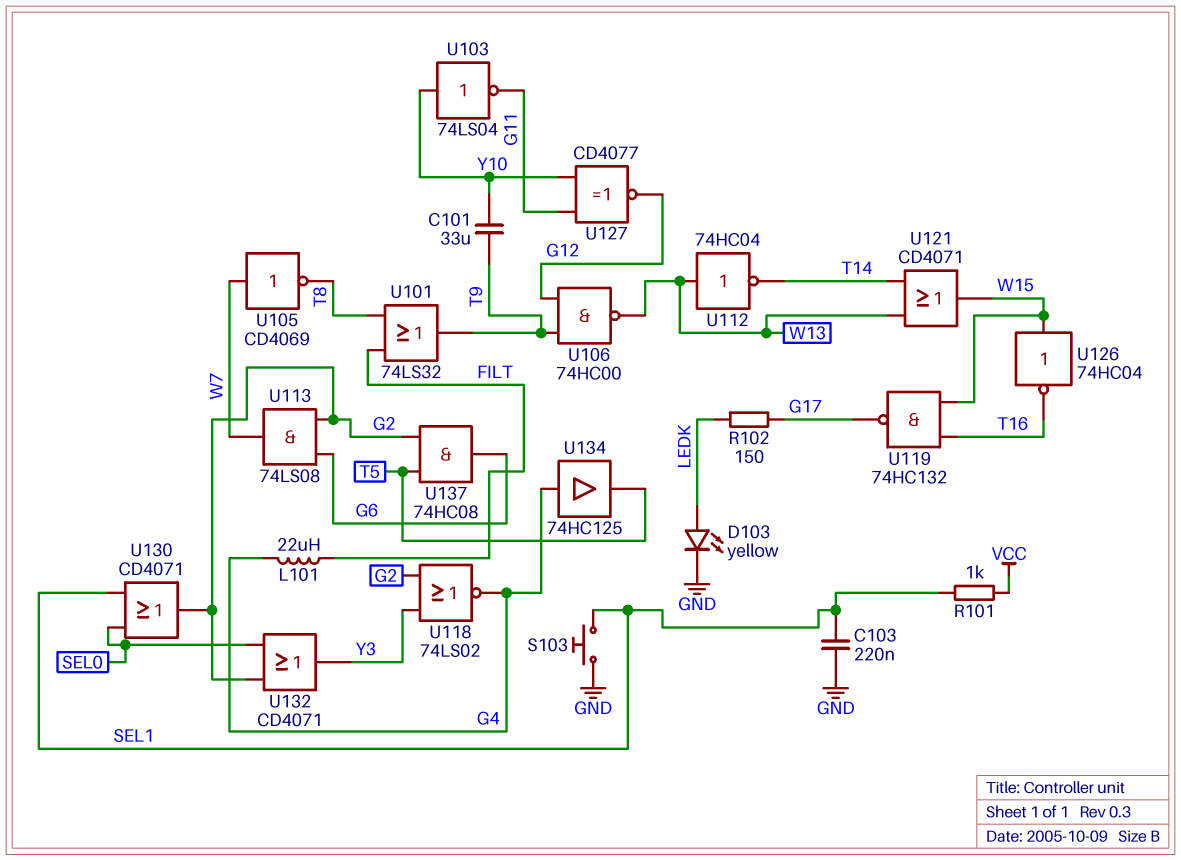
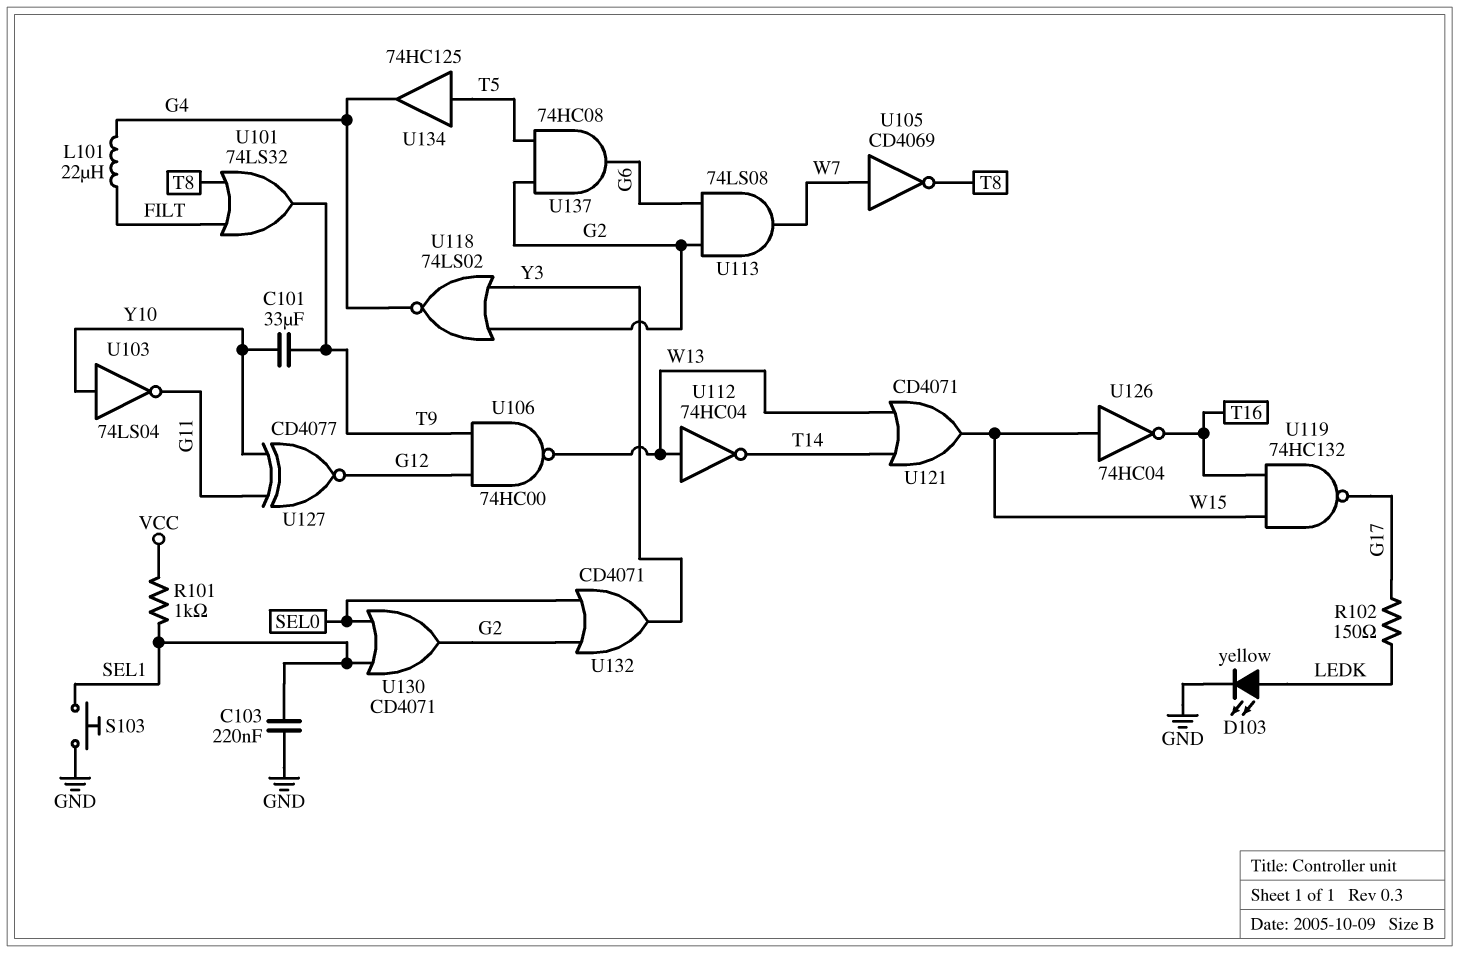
U134: buffer 74HC125 (in G4, out T5) -> buffer 74HC125 (in T5, out G4)

